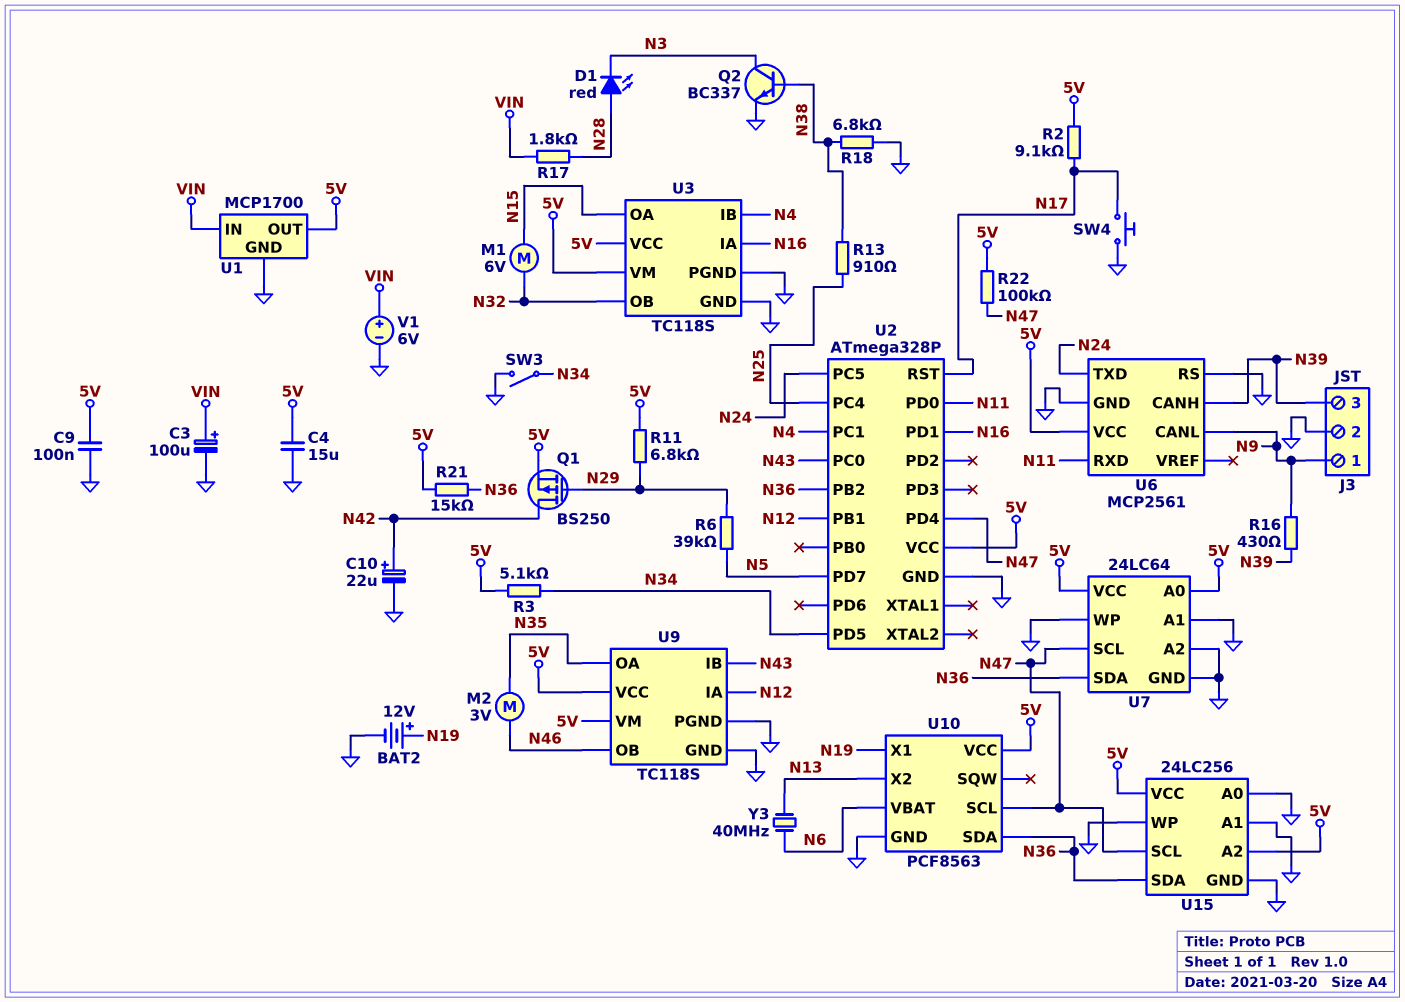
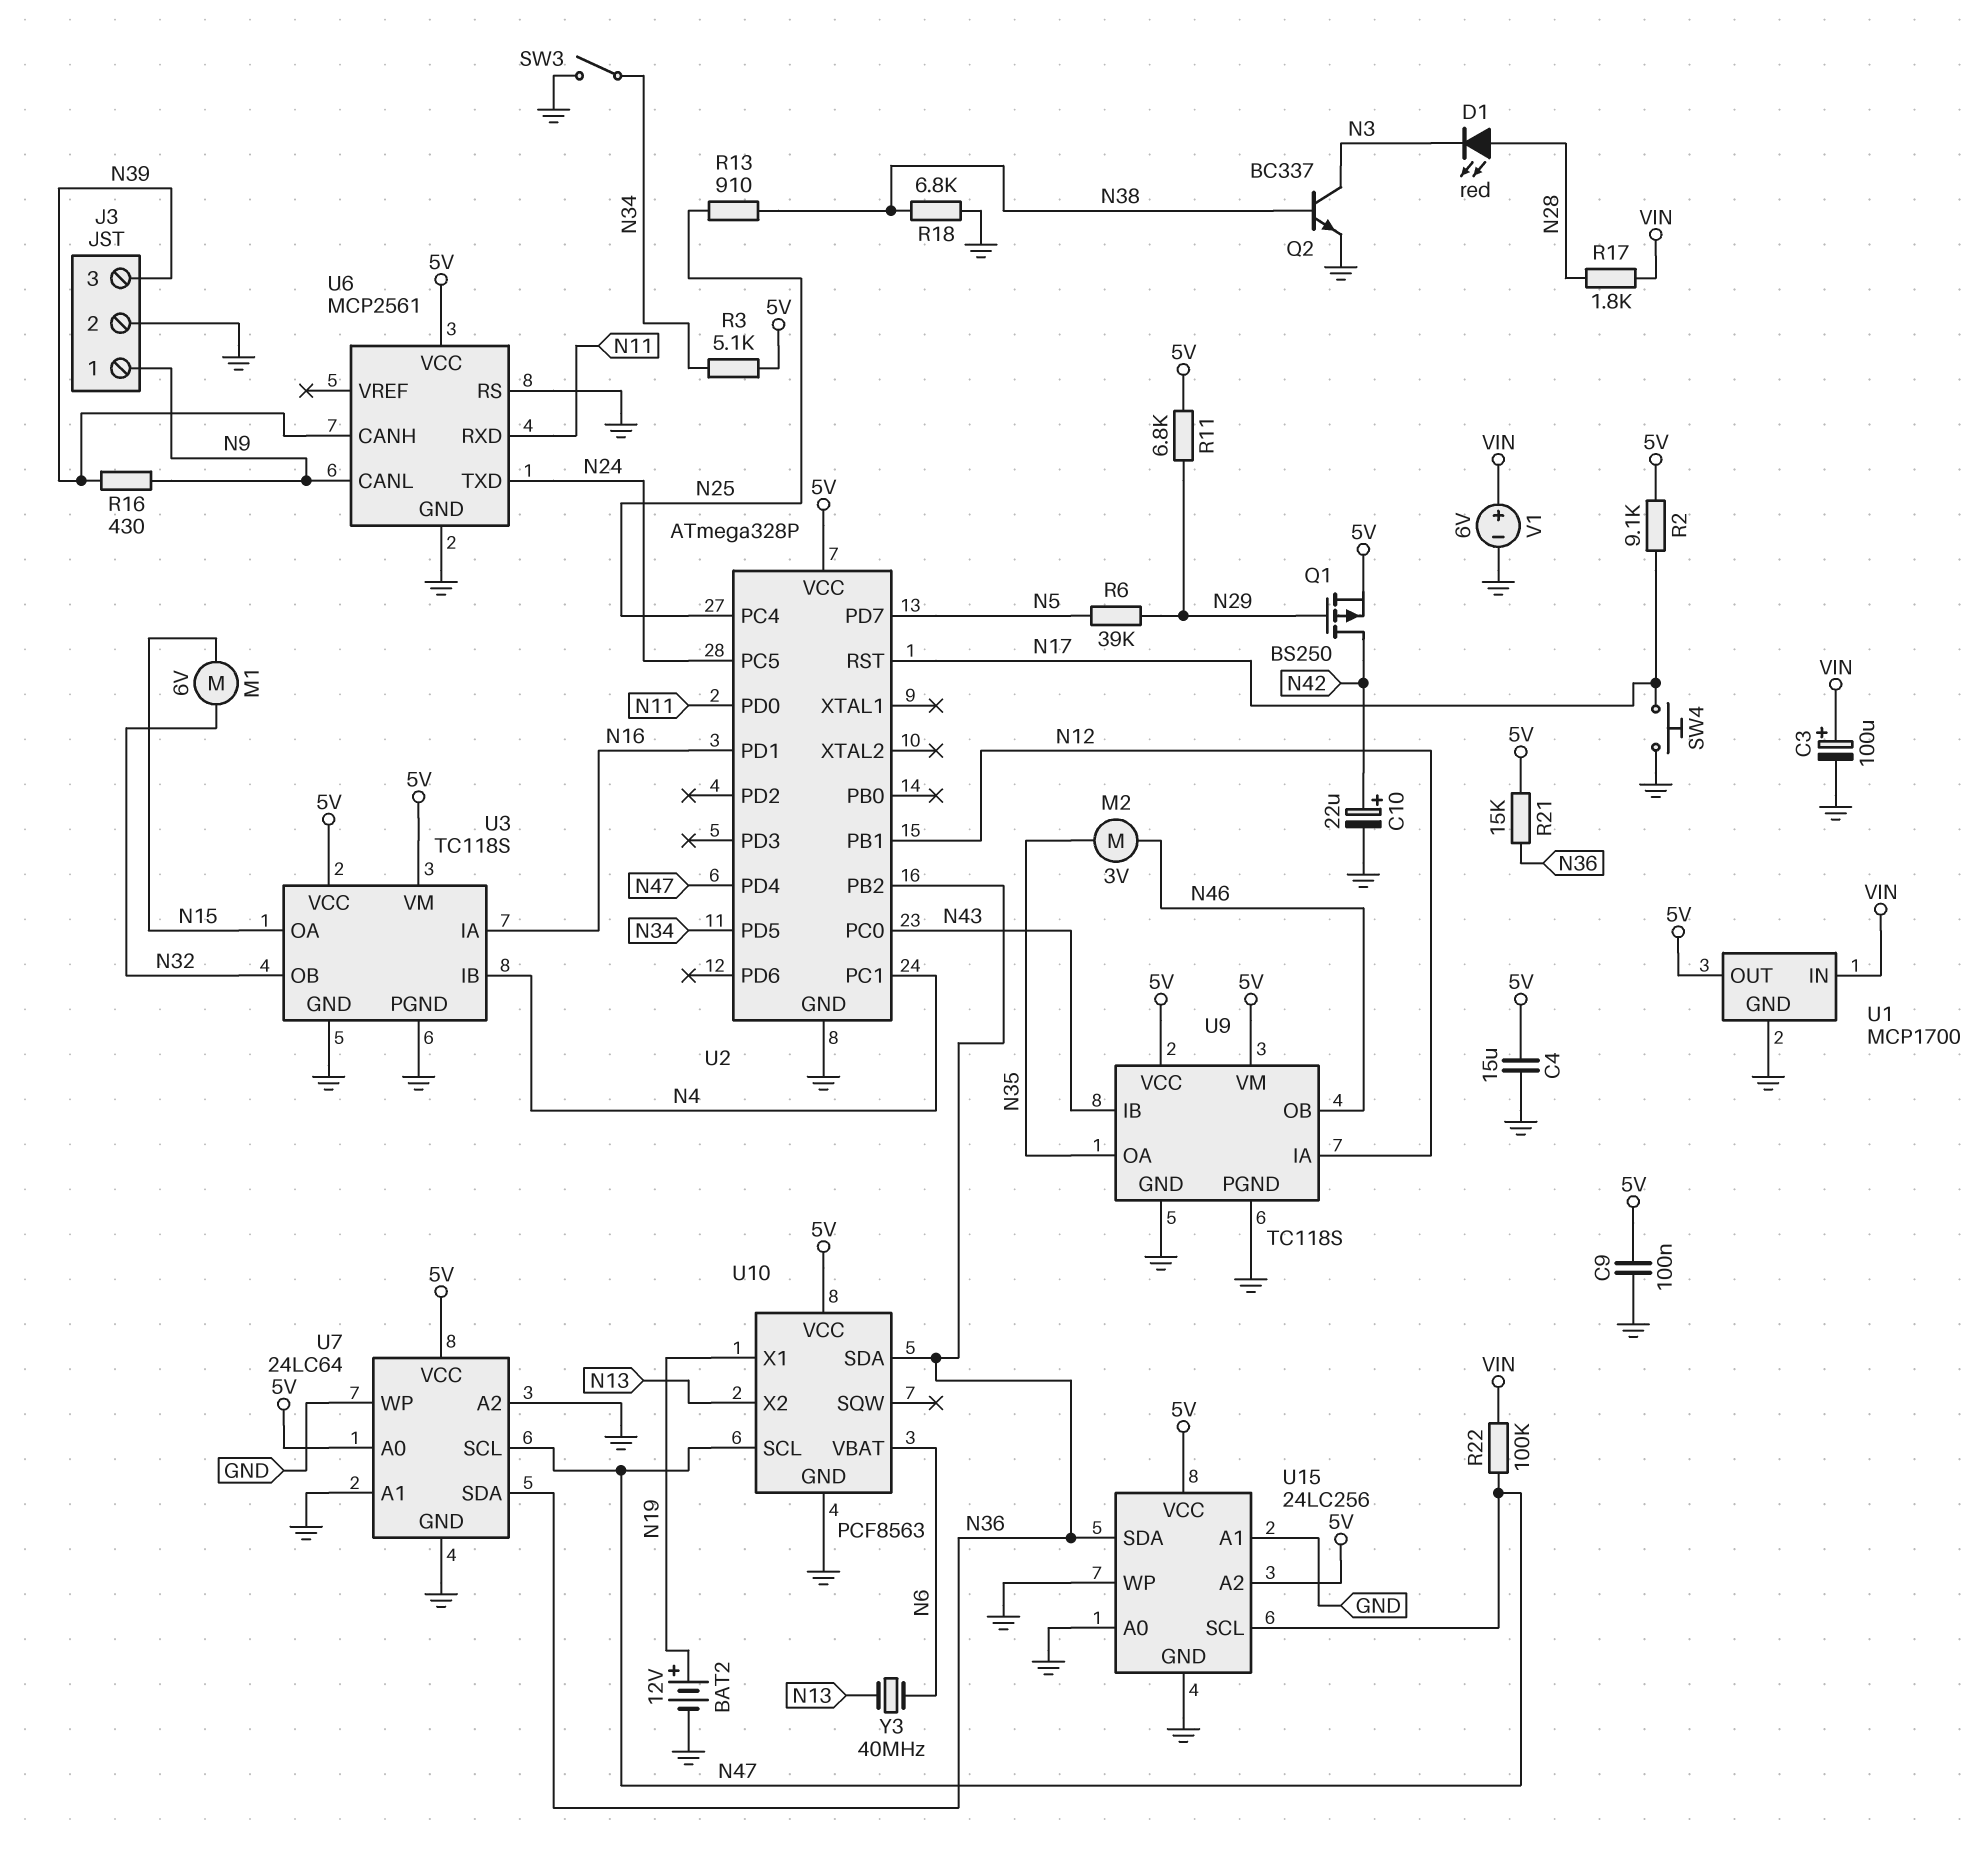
R22: 100k (5V, N47) -> 100k (N47, VIN)

